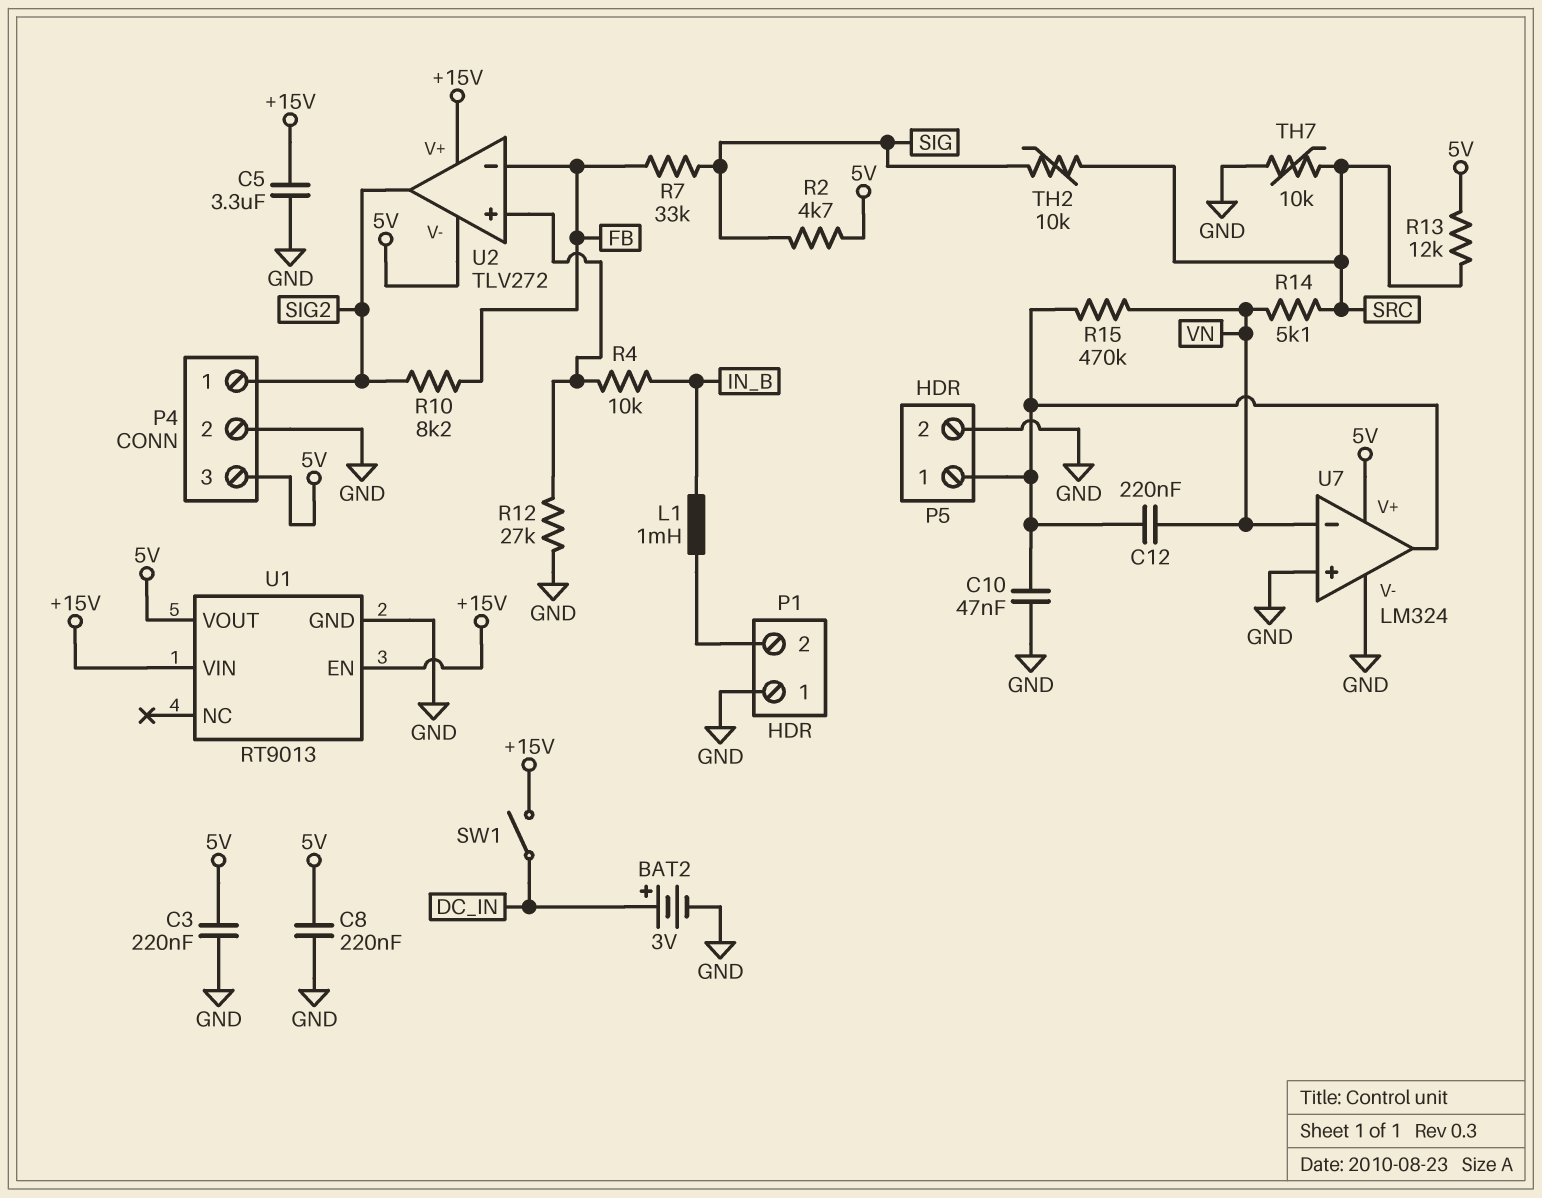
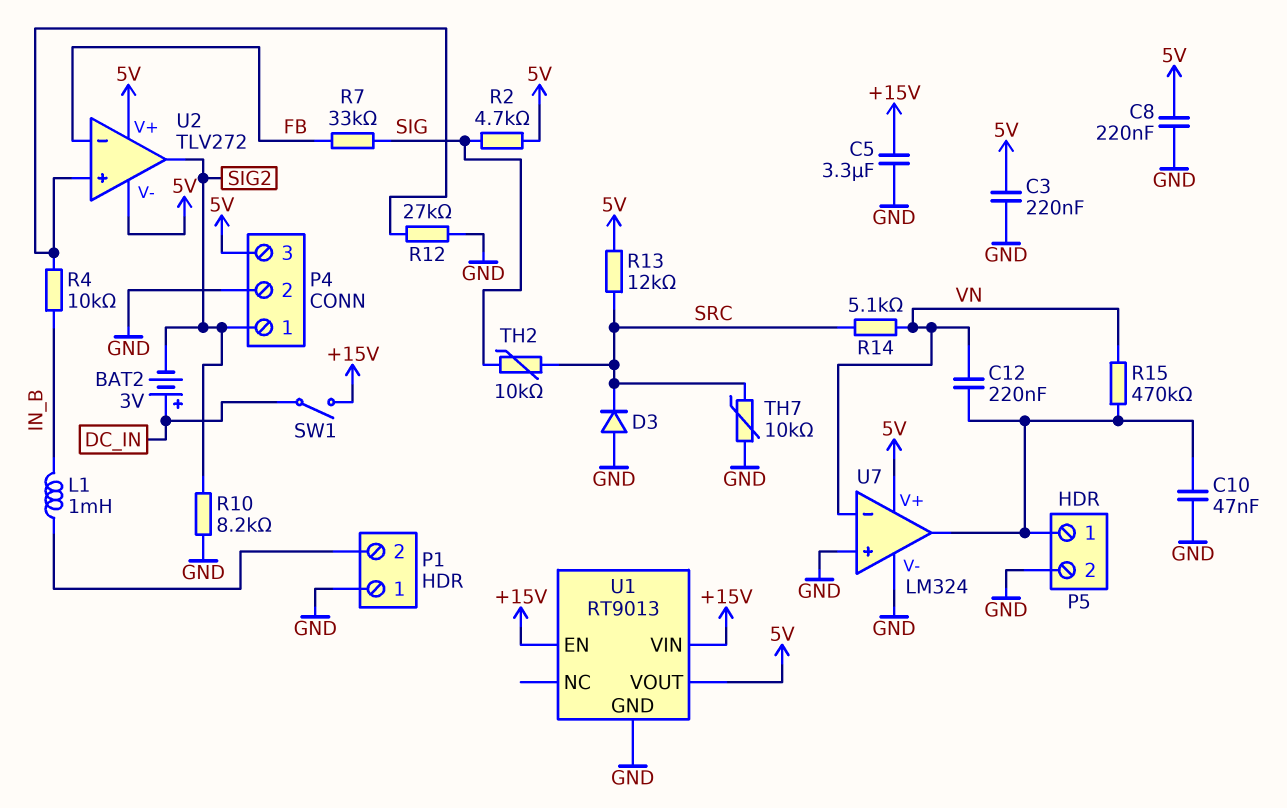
BAT2: 3V (plus DC_IN, minus GND) -> 3V (plus DC_IN, minus SIG2)
D3: none -> diode (A GND, K SRC)
R10: 8.2k (FB, SIG2) -> 8.2k (GND, SIG2)
U2 pin V+: +15V -> 5V

